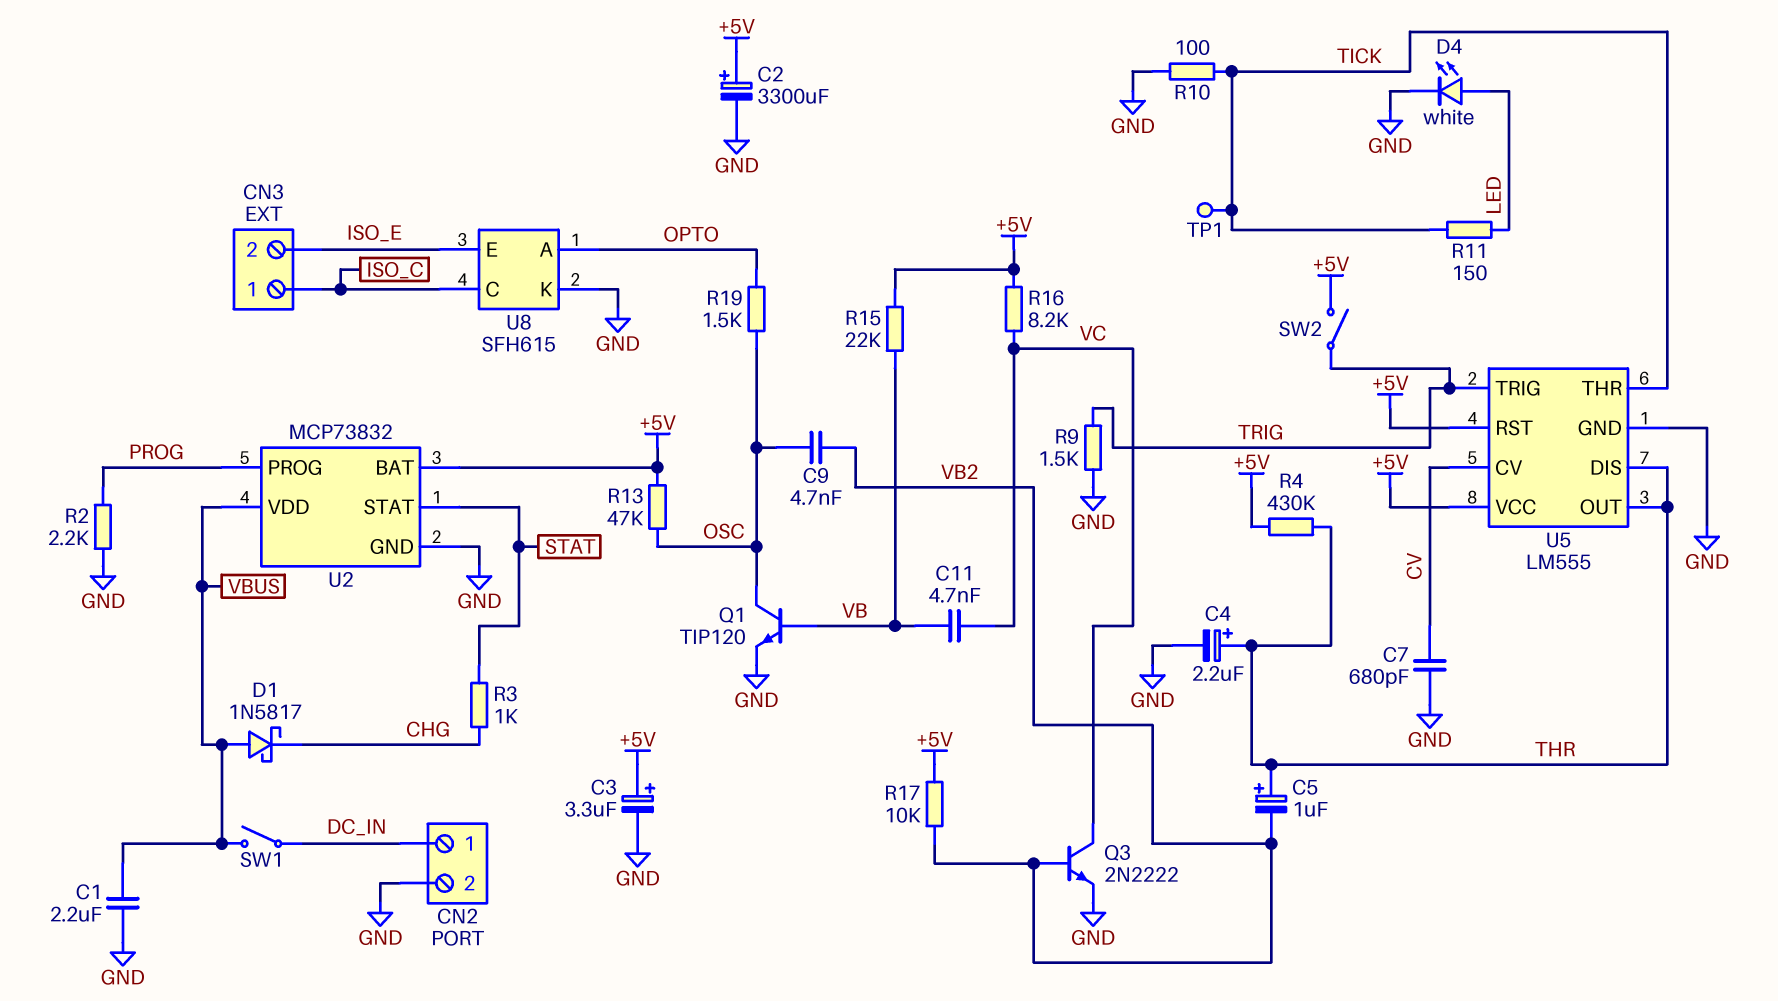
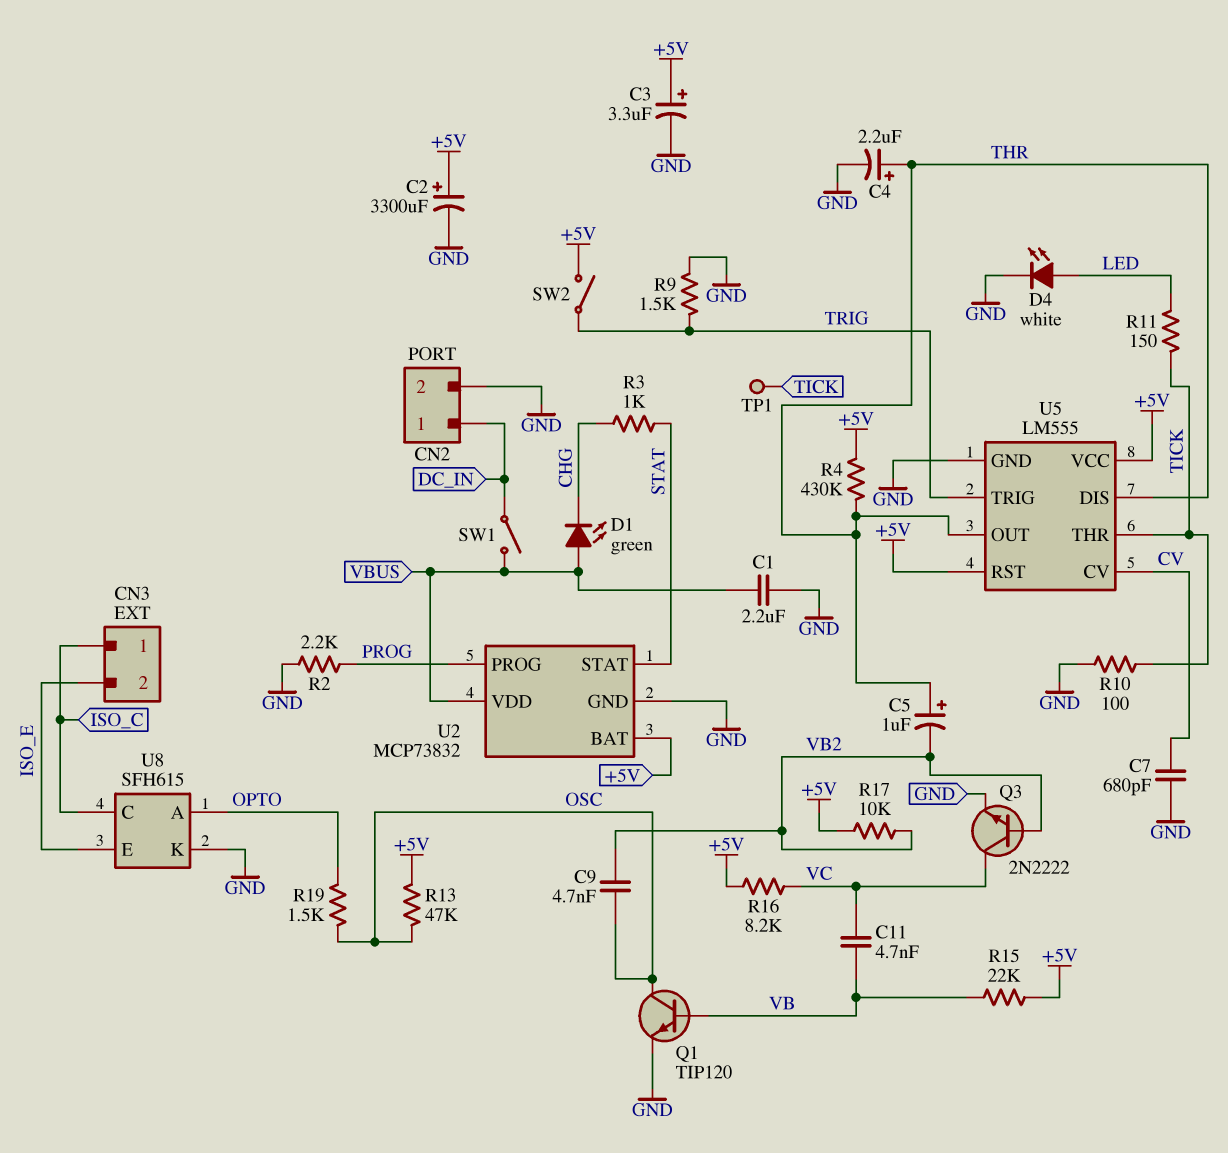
D1: schottky 1N5817 (A VBUS, K CHG) -> LED green (A VBUS, K CHG)

